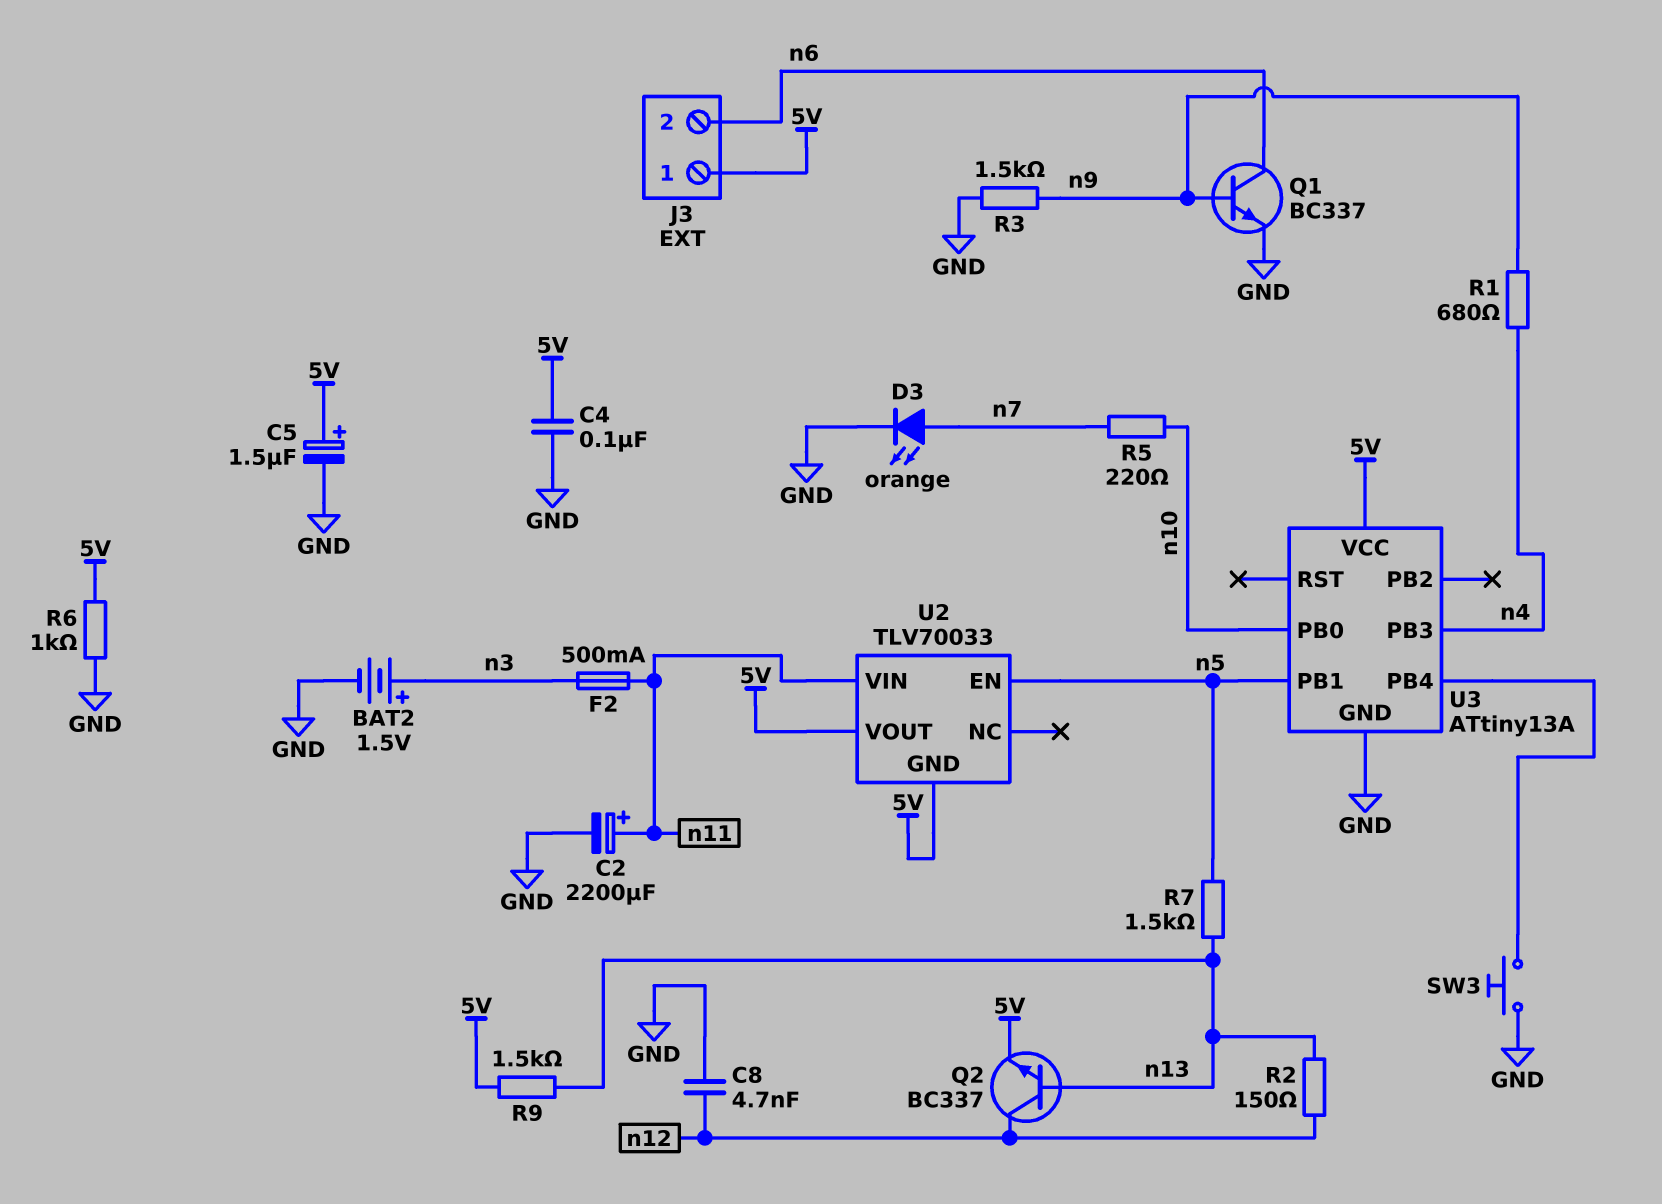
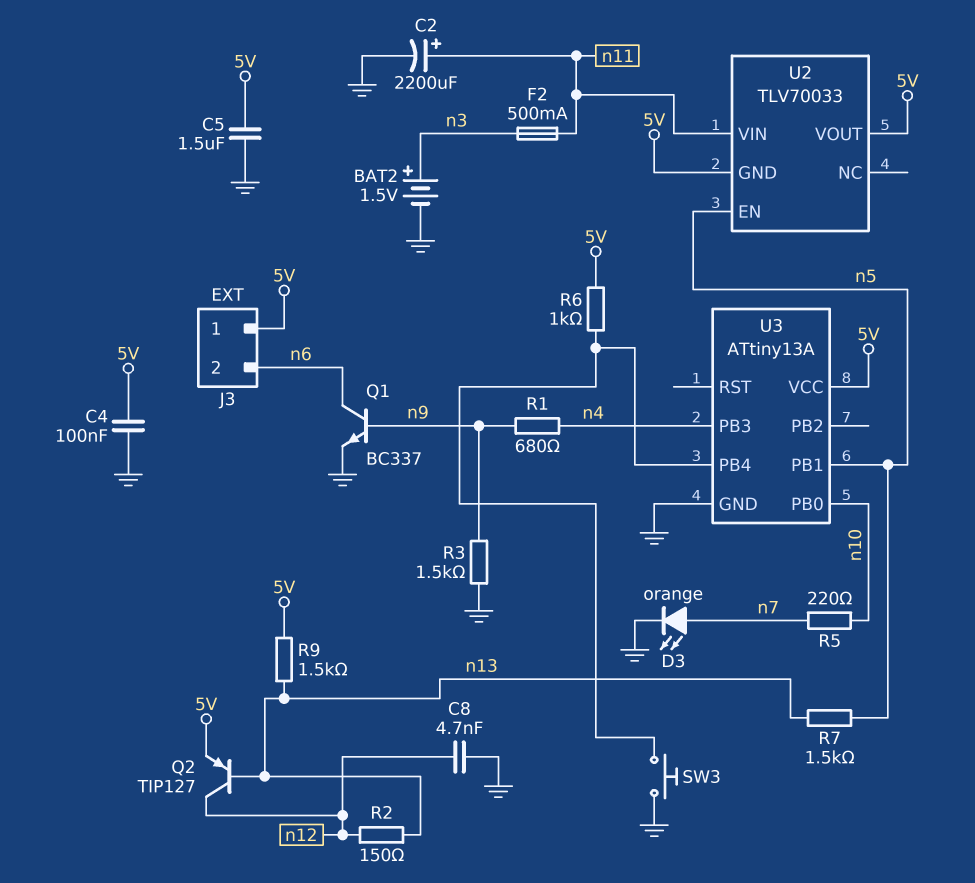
C5: 1.5uF (plus 5V, minus GND) -> 1.5uF (5V, GND)
Q2: NPN BC337 (B n13, C n12, E 5V) -> PNP TIP127 (B n13, C n12, E 5V)
R6: 1k (5V, GND) -> 1k (5V, U3/PB4)

